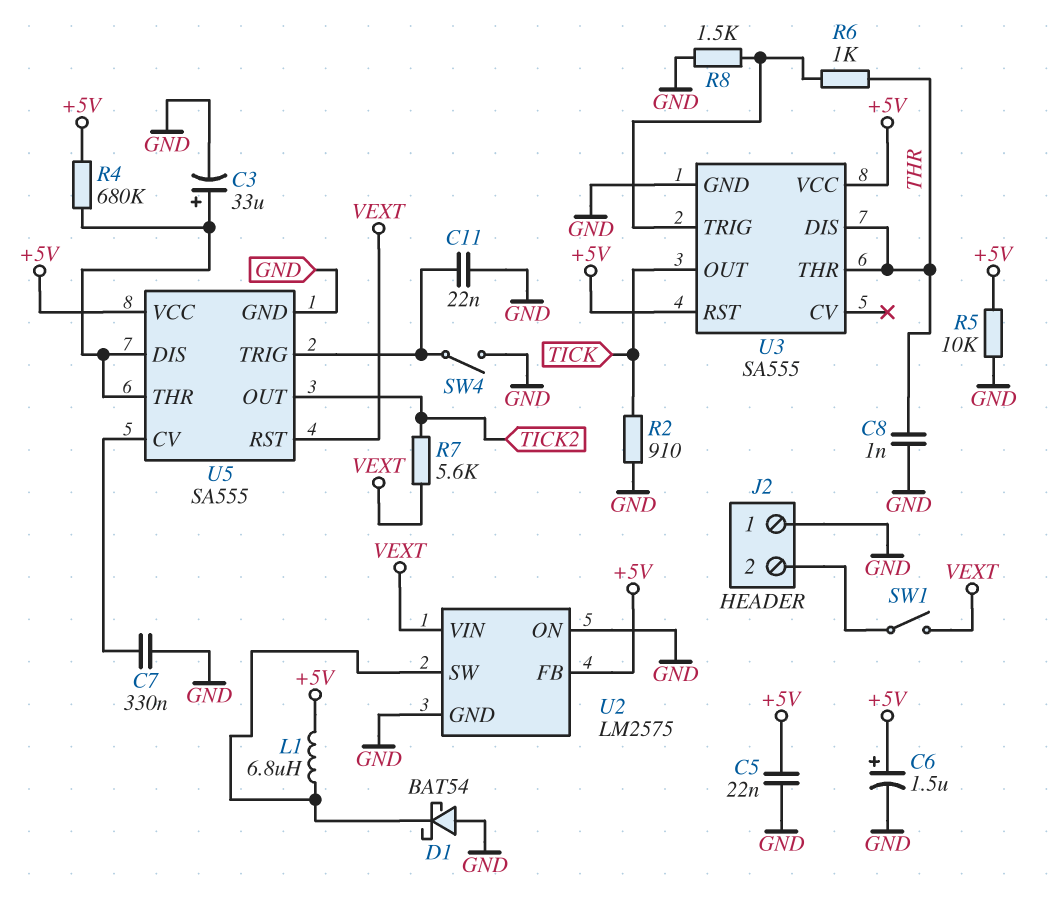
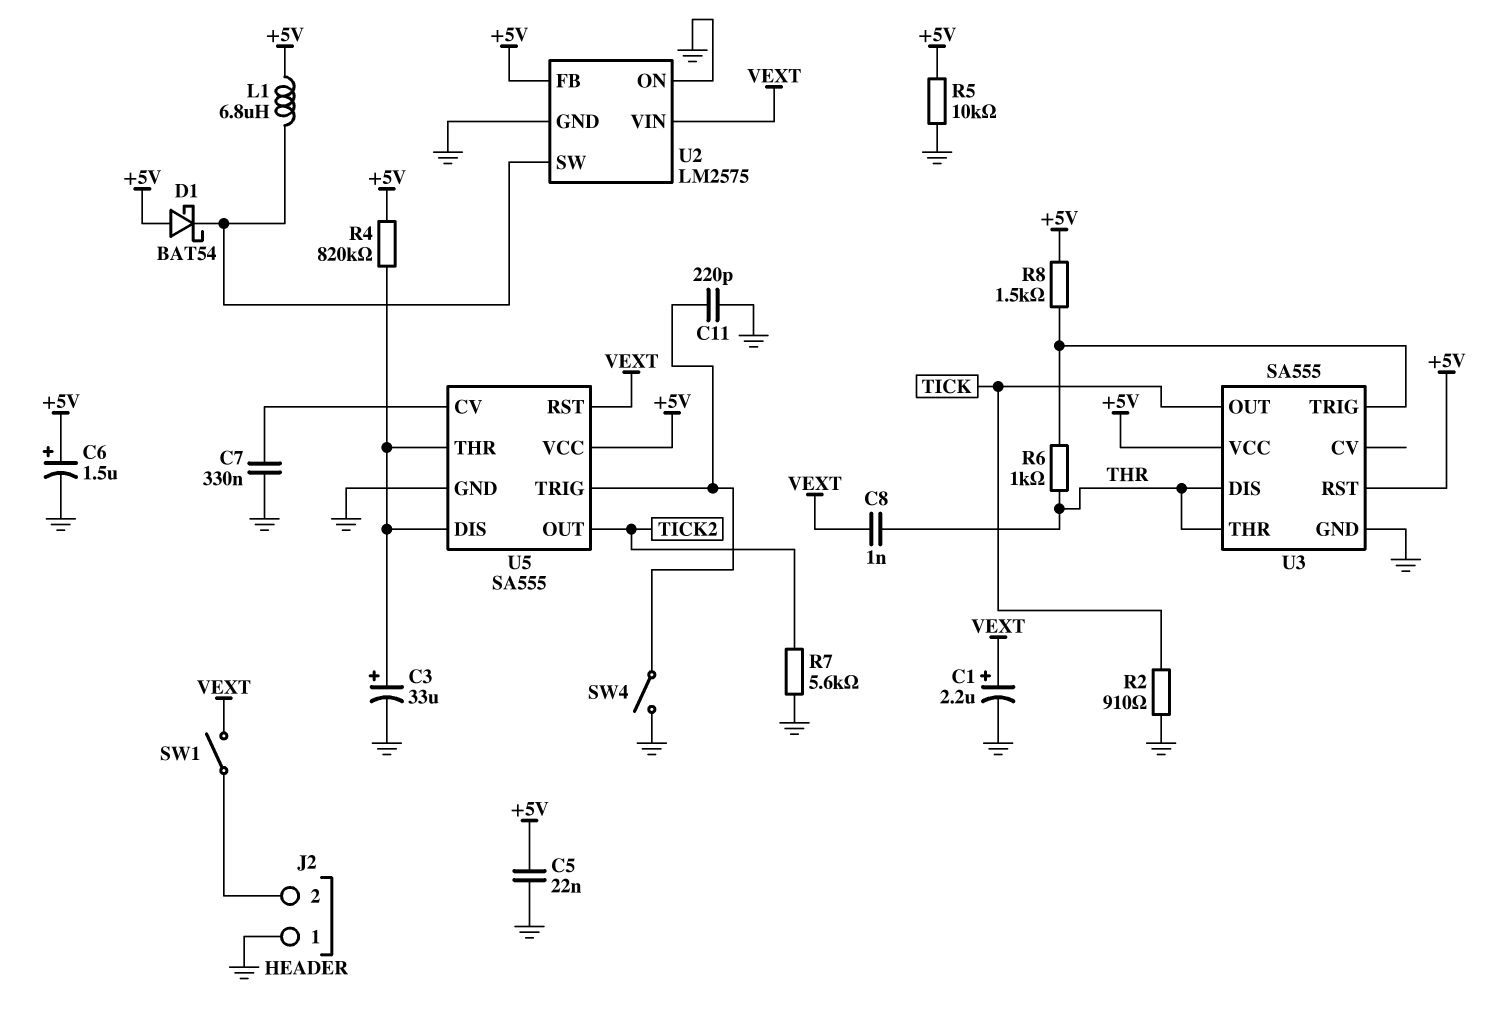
C1: none -> 2.2uF (plus VEXT, minus GND)
C8: 1nF (GND, THR) -> 1nF (THR, VEXT)
C11: 22nF (GND, U5/TRIG) -> 220pF (GND, U5/TRIG)
D1: schottky BAT54 (A GND, K U2/SW) -> schottky BAT54 (A +5V, K U2/SW)
R4: 680k (+5V, U5/DIS) -> 820k (+5V, U5/DIS)
R7: 5.6k (TICK2, VEXT) -> 5.6k (GND, TICK2)
R8: 1.5k (GND, U3/TRIG) -> 1.5k (+5V, U3/TRIG)

